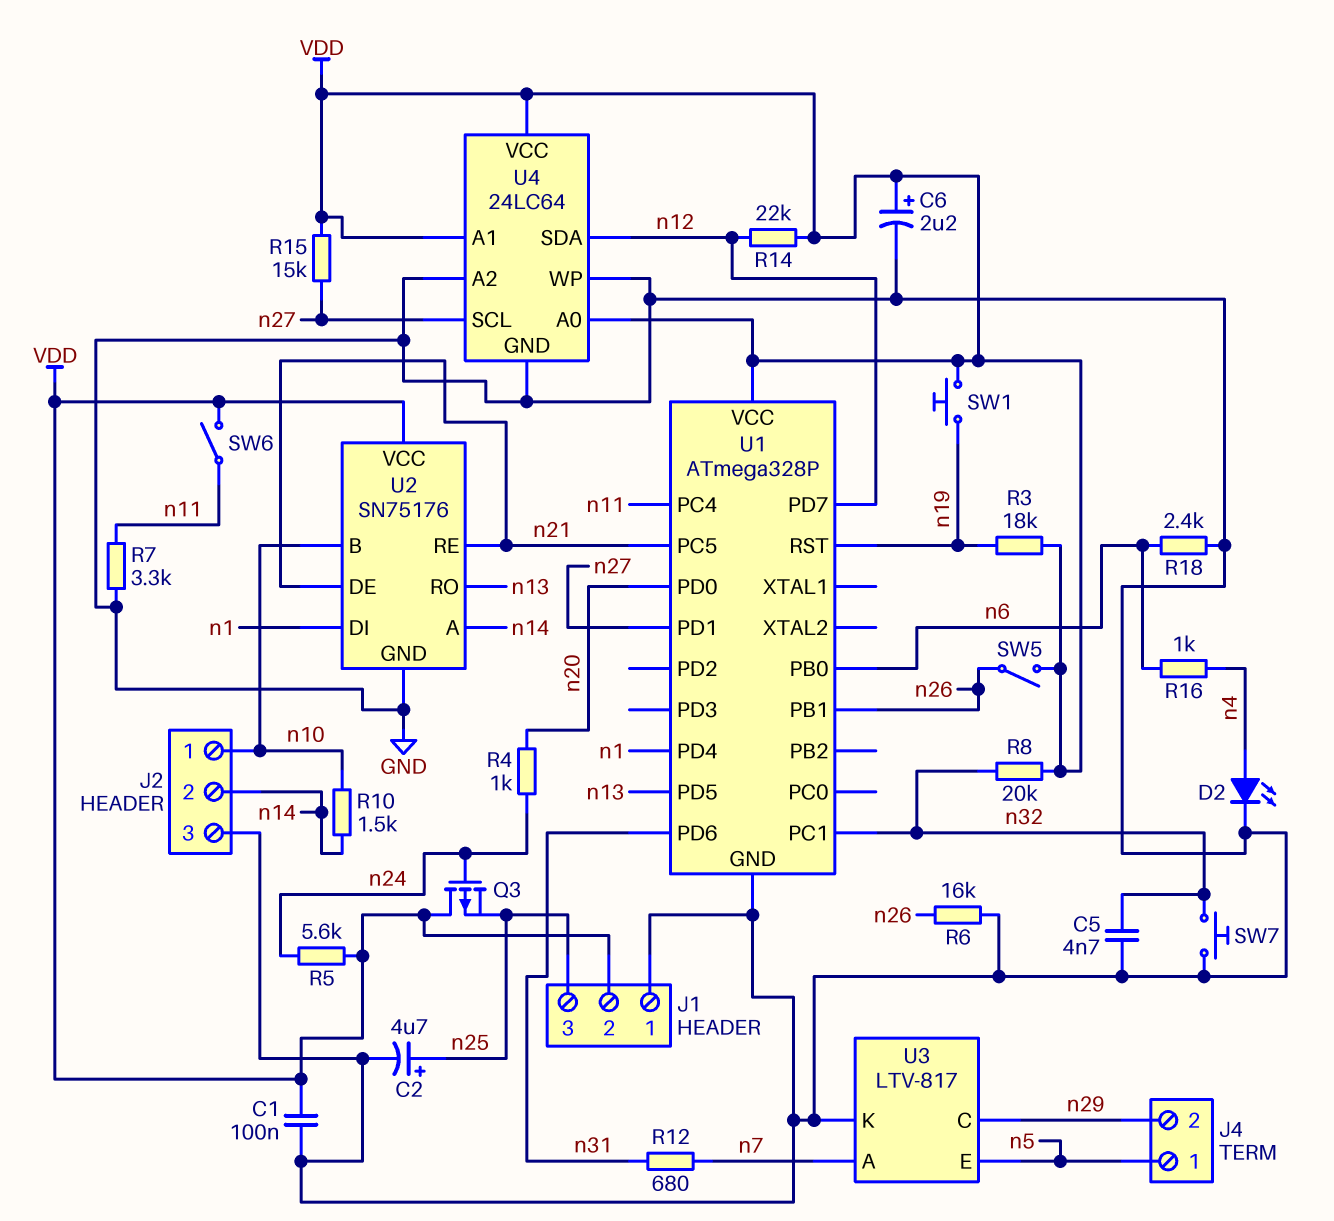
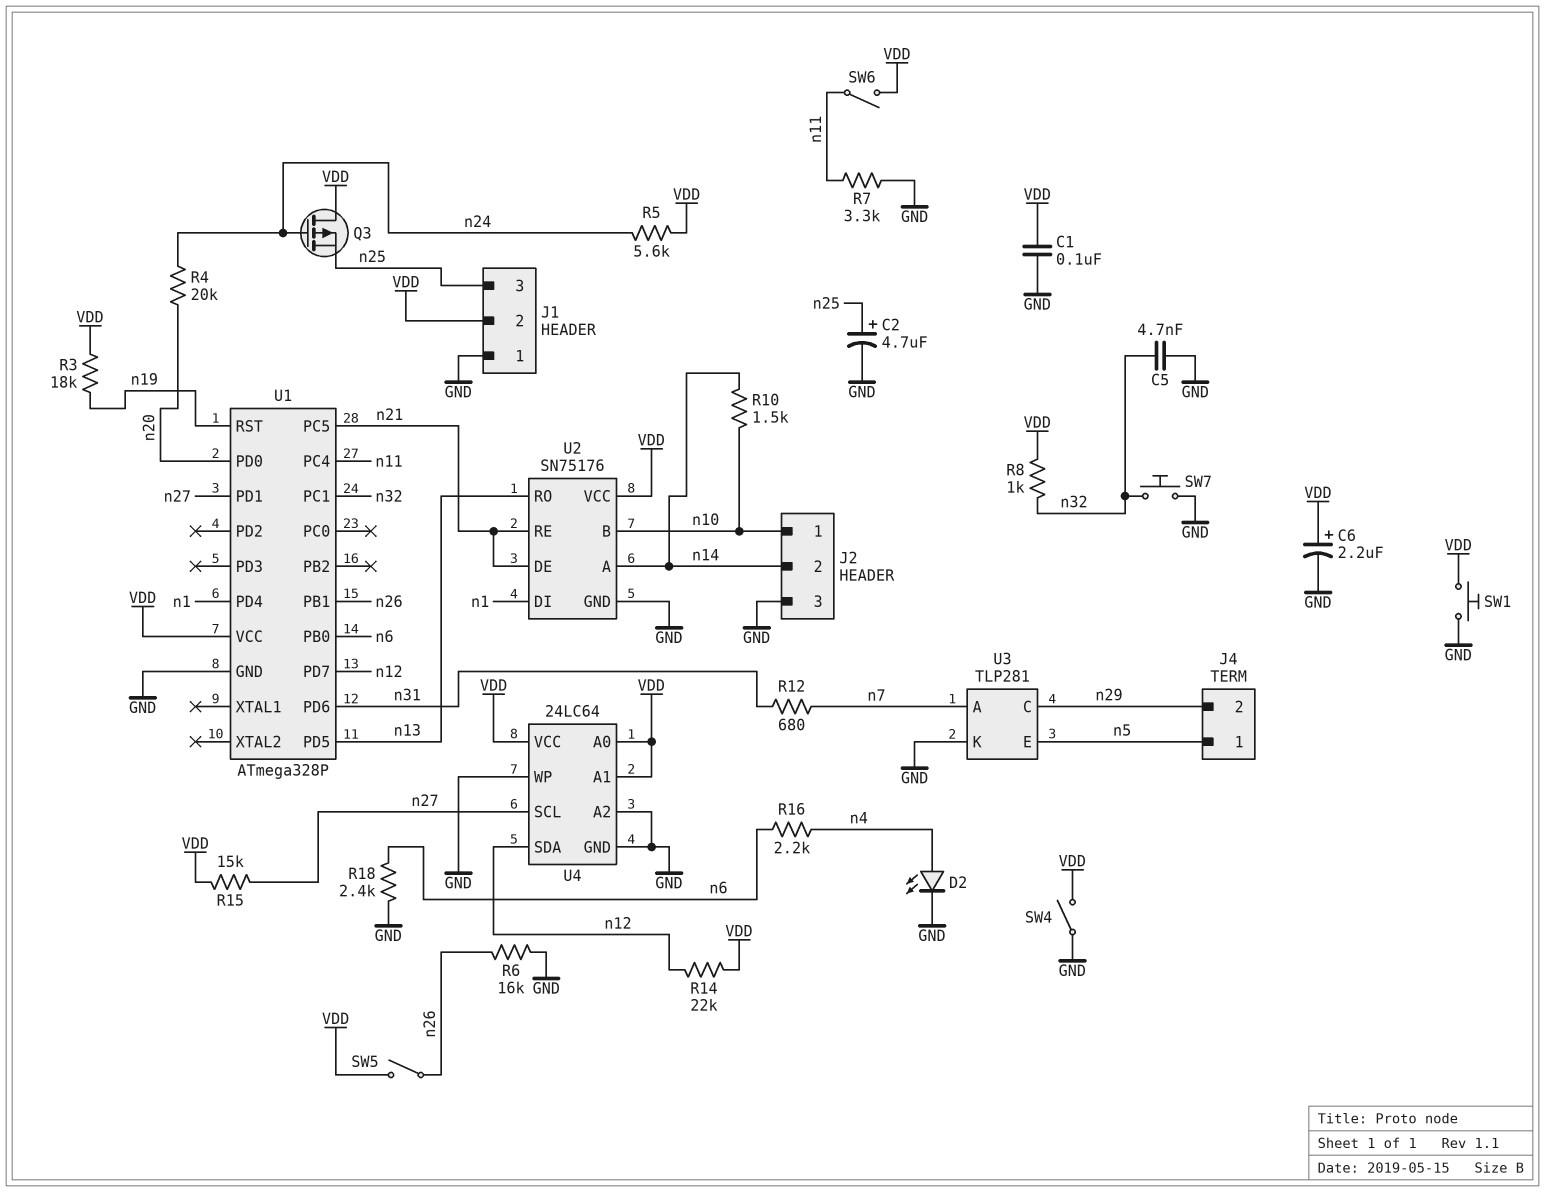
R4: 1k (n20, n24) -> 20k (n20, n24)
R8: 20k (VDD, n32) -> 1k (VDD, n32)
R16: 1k (n4, n6) -> 2.2k (n4, n6)
SW1: button (VDD, n19) -> button (GND, VDD)
SW4: none -> switch (GND, VDD)
U3: LTV-817 -> TLP281

